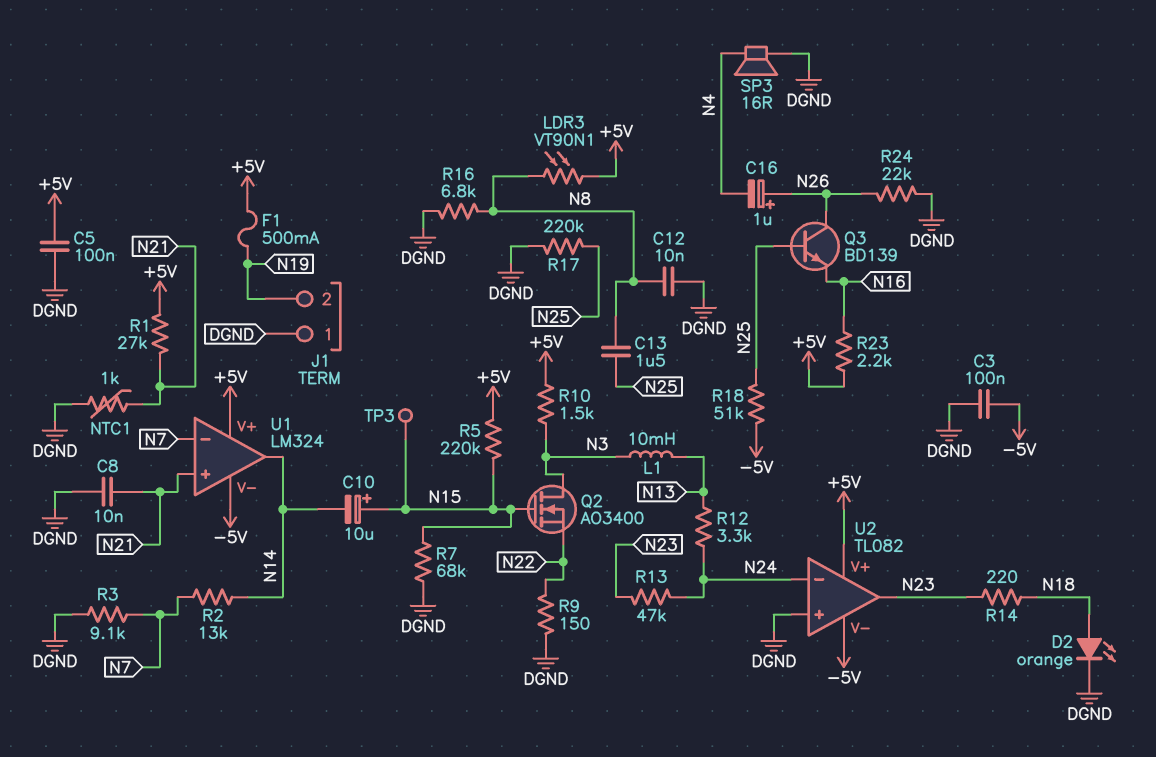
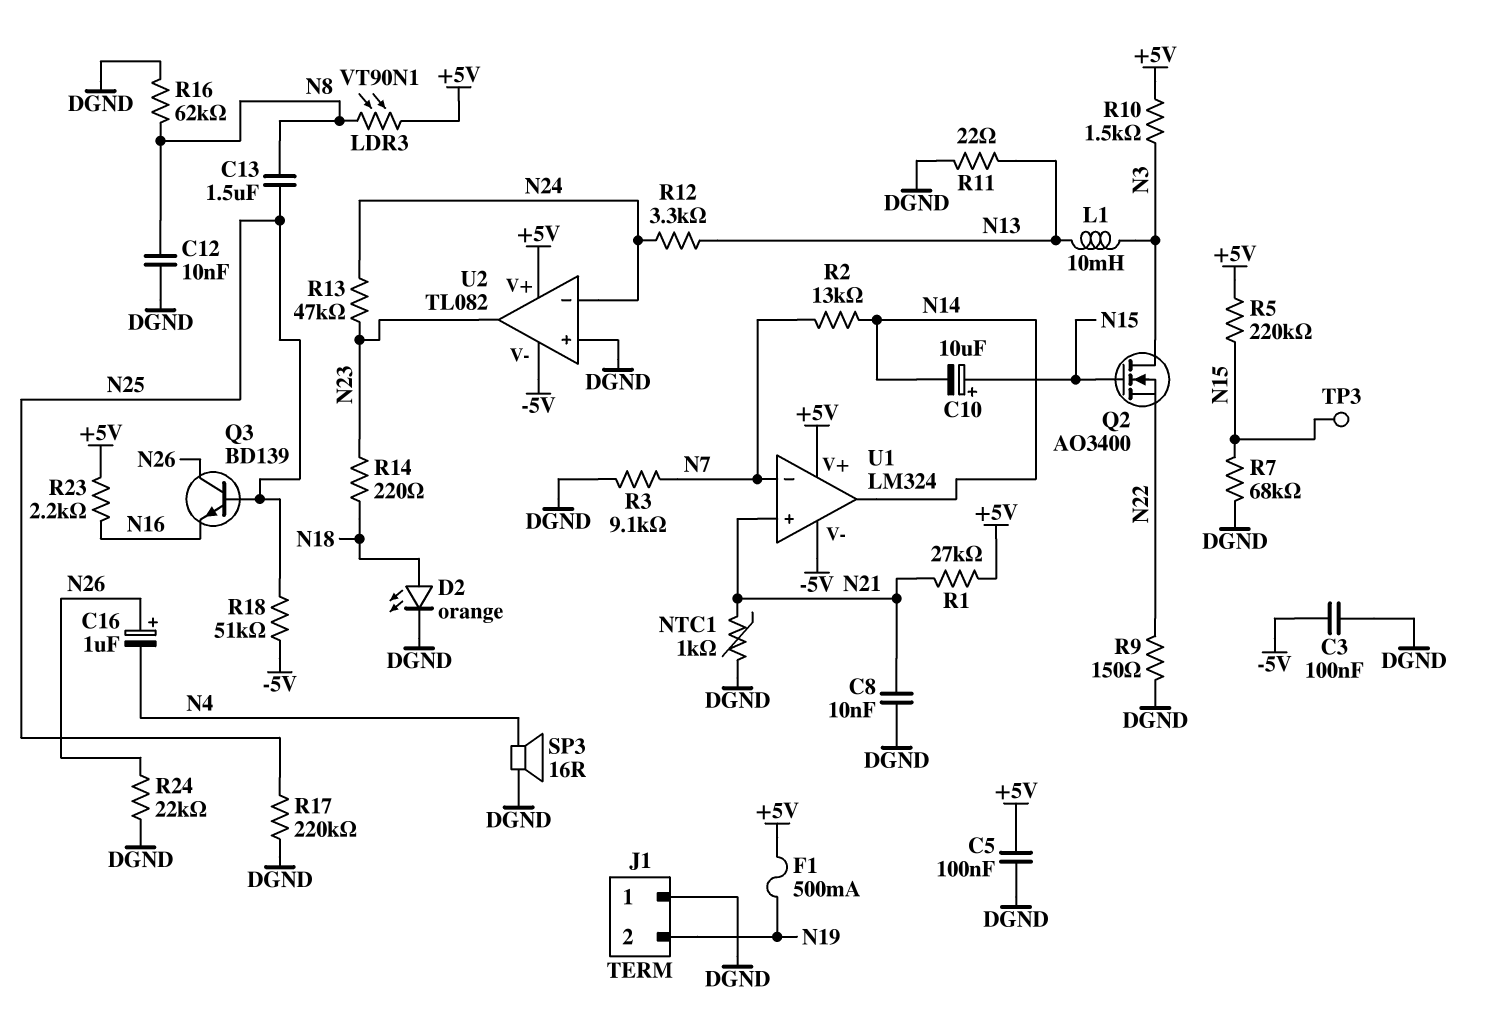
R11: none -> 22 (DGND, N13)
R16: 6.8k (DGND, N8) -> 62k (DGND, N8)

